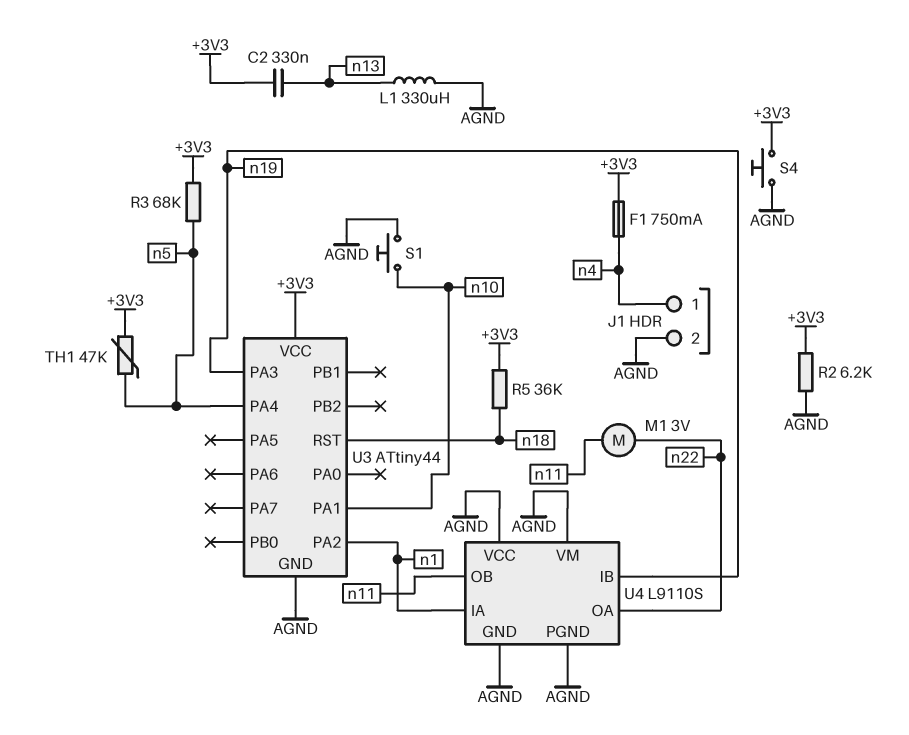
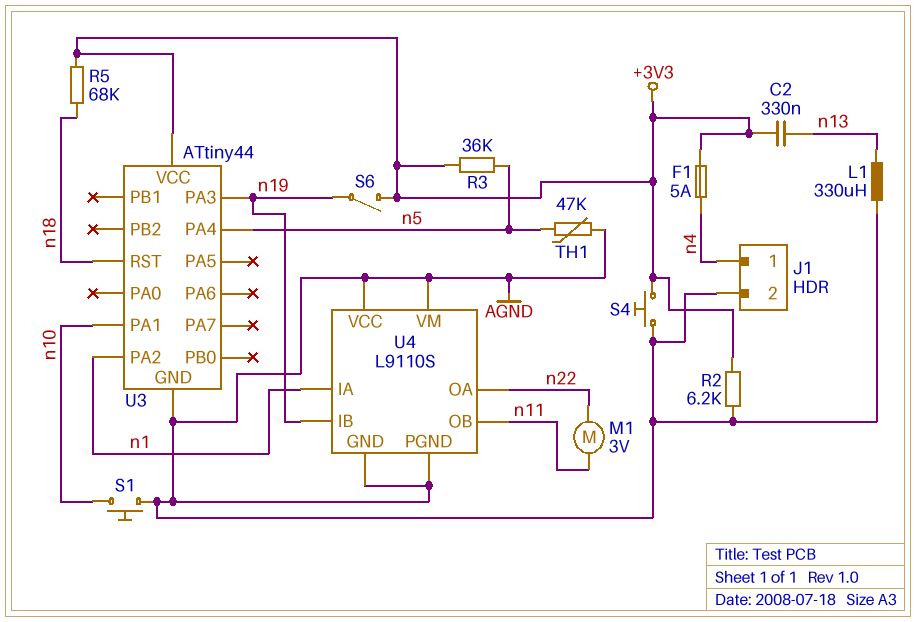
F1: 750mA (+3V3, n4) -> 5A (+3V3, n4)
R3: 68k (+3V3, n5) -> 36k (+3V3, n5)
R5: 36k (+3V3, n18) -> 68k (+3V3, n18)
S6: none -> switch (+3V3, n19)
TH1: 47k (+3V3, n5) -> 47k (AGND, n5)

